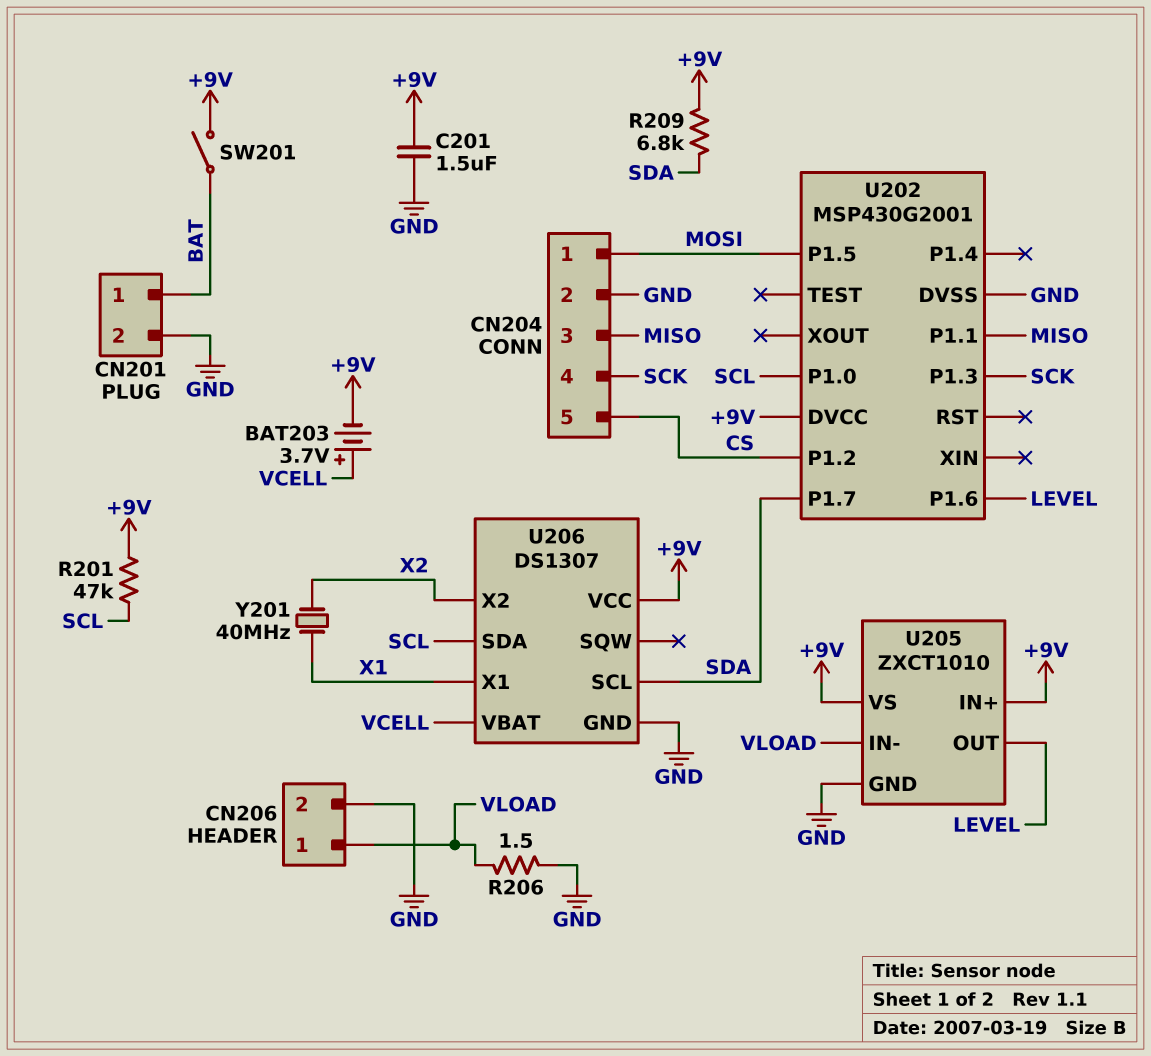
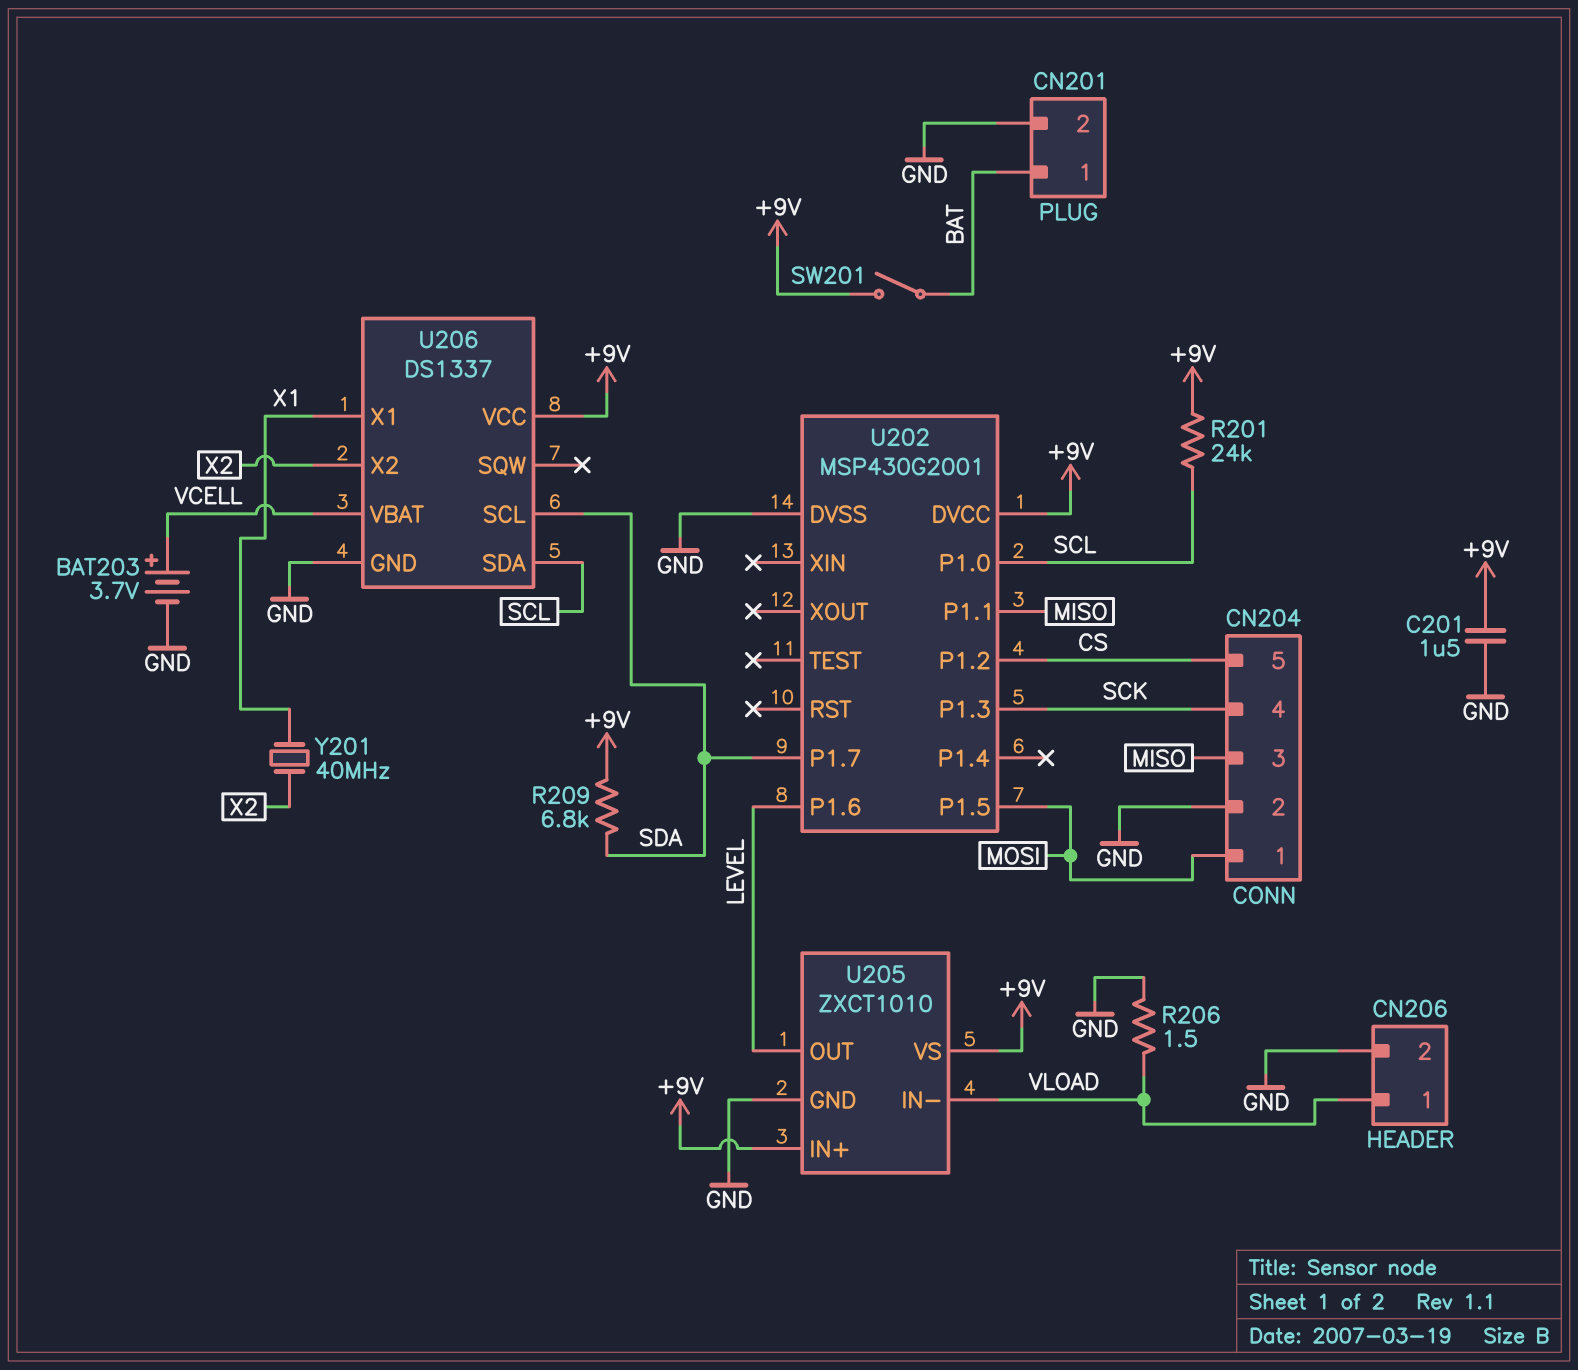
BAT203: 3.7V (plus VCELL, minus +9V) -> 3.7V (plus VCELL, minus GND)
R201: 47k (+9V, SCL) -> 24k (+9V, SCL)
U206: DS1307 -> DS1337

